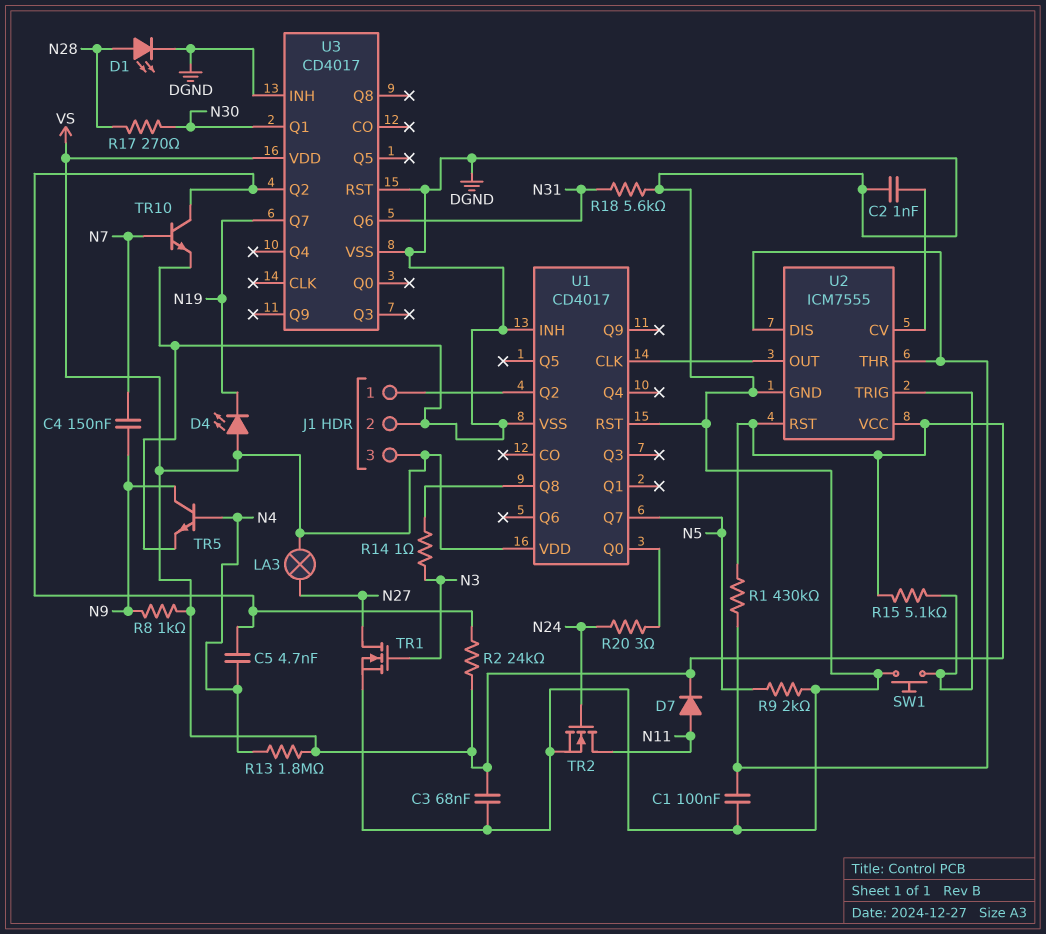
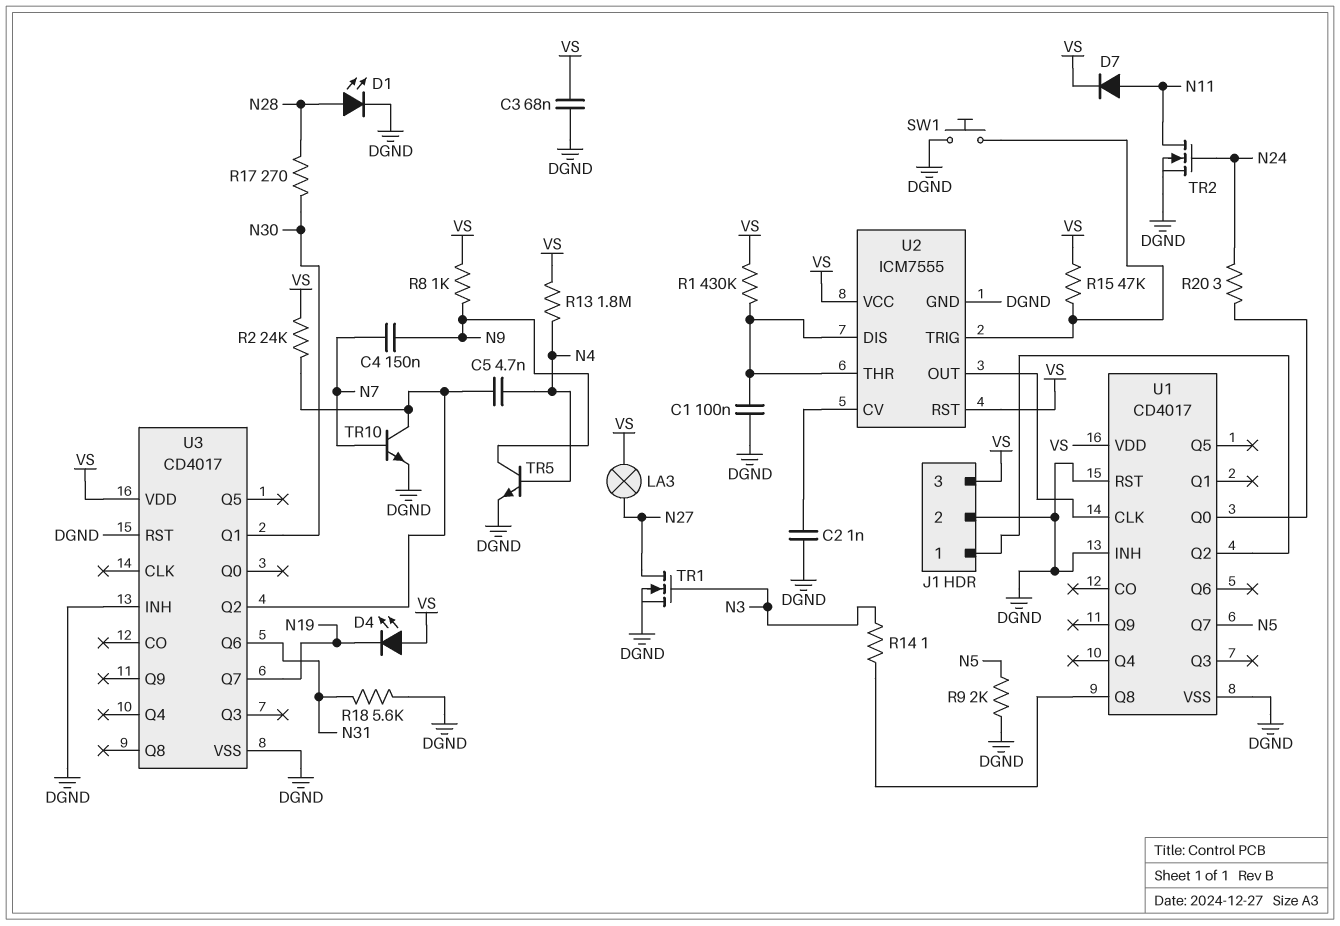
R15: 5.1k (U2/TRIG, VS) -> 47k (U2/TRIG, VS)

